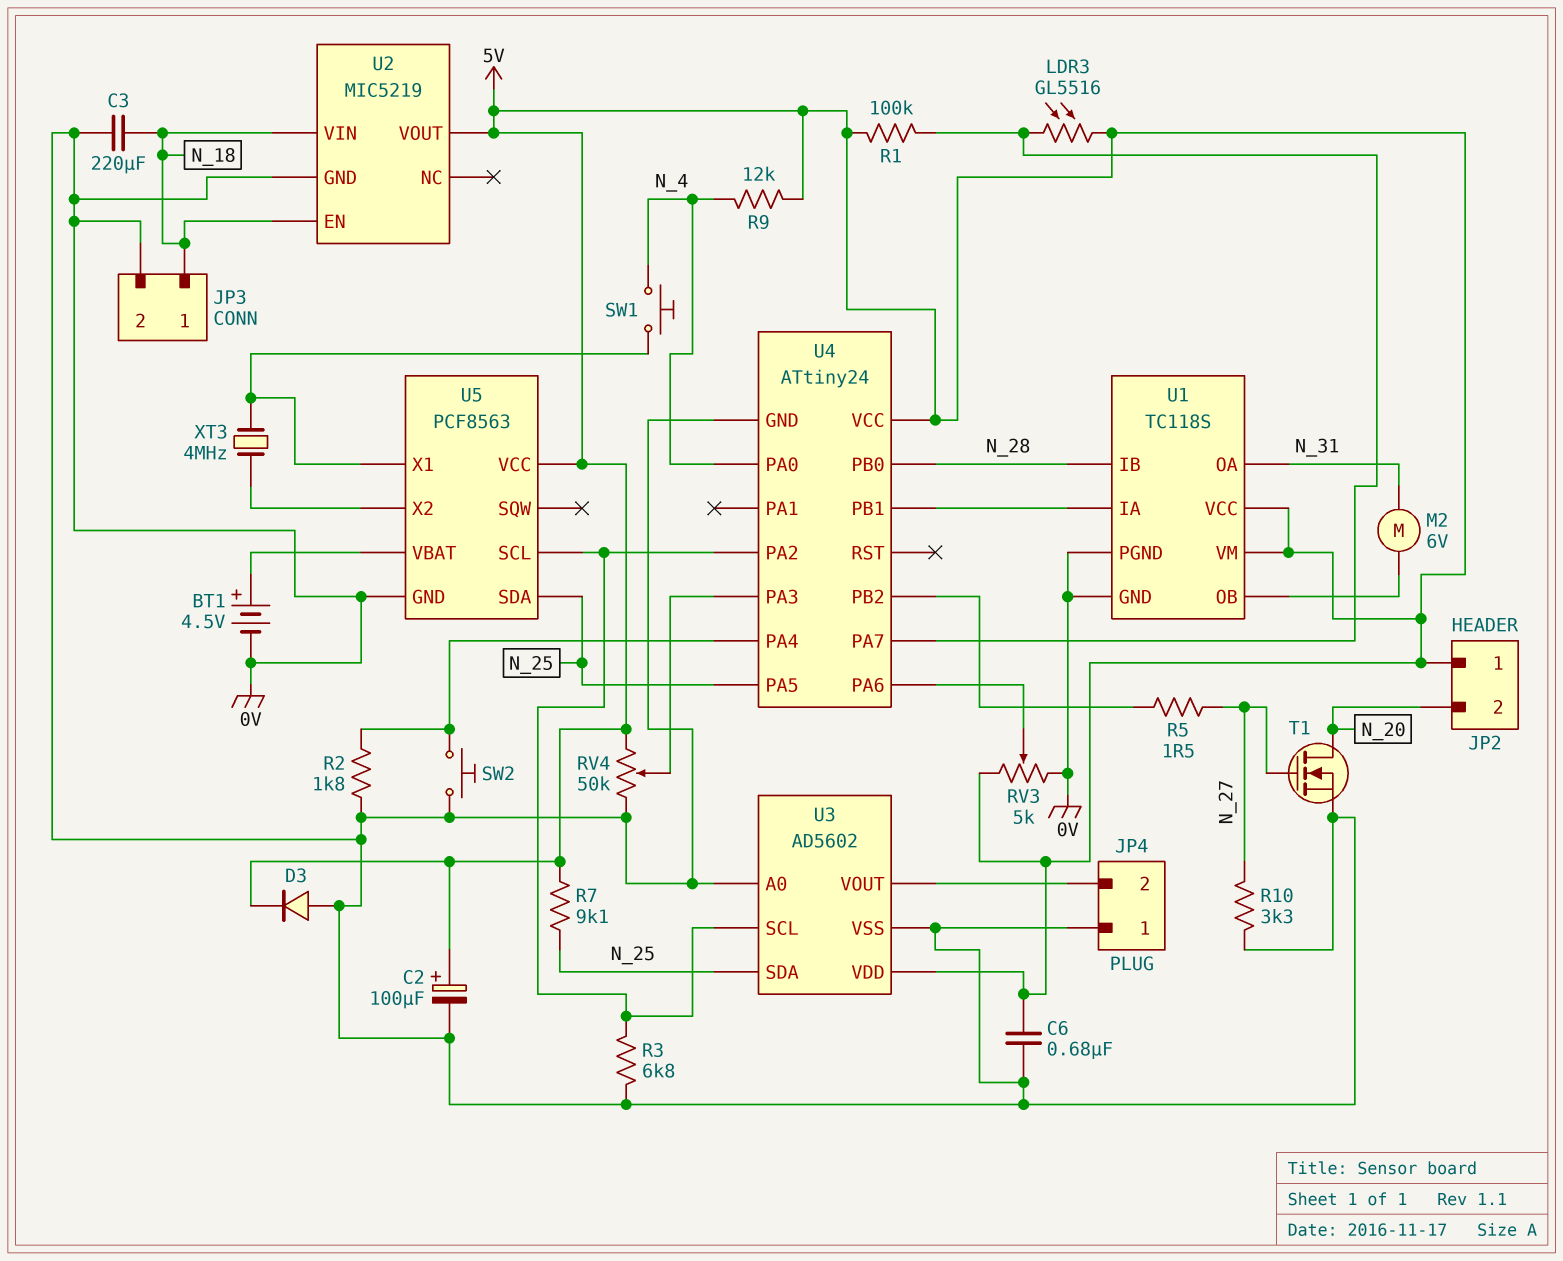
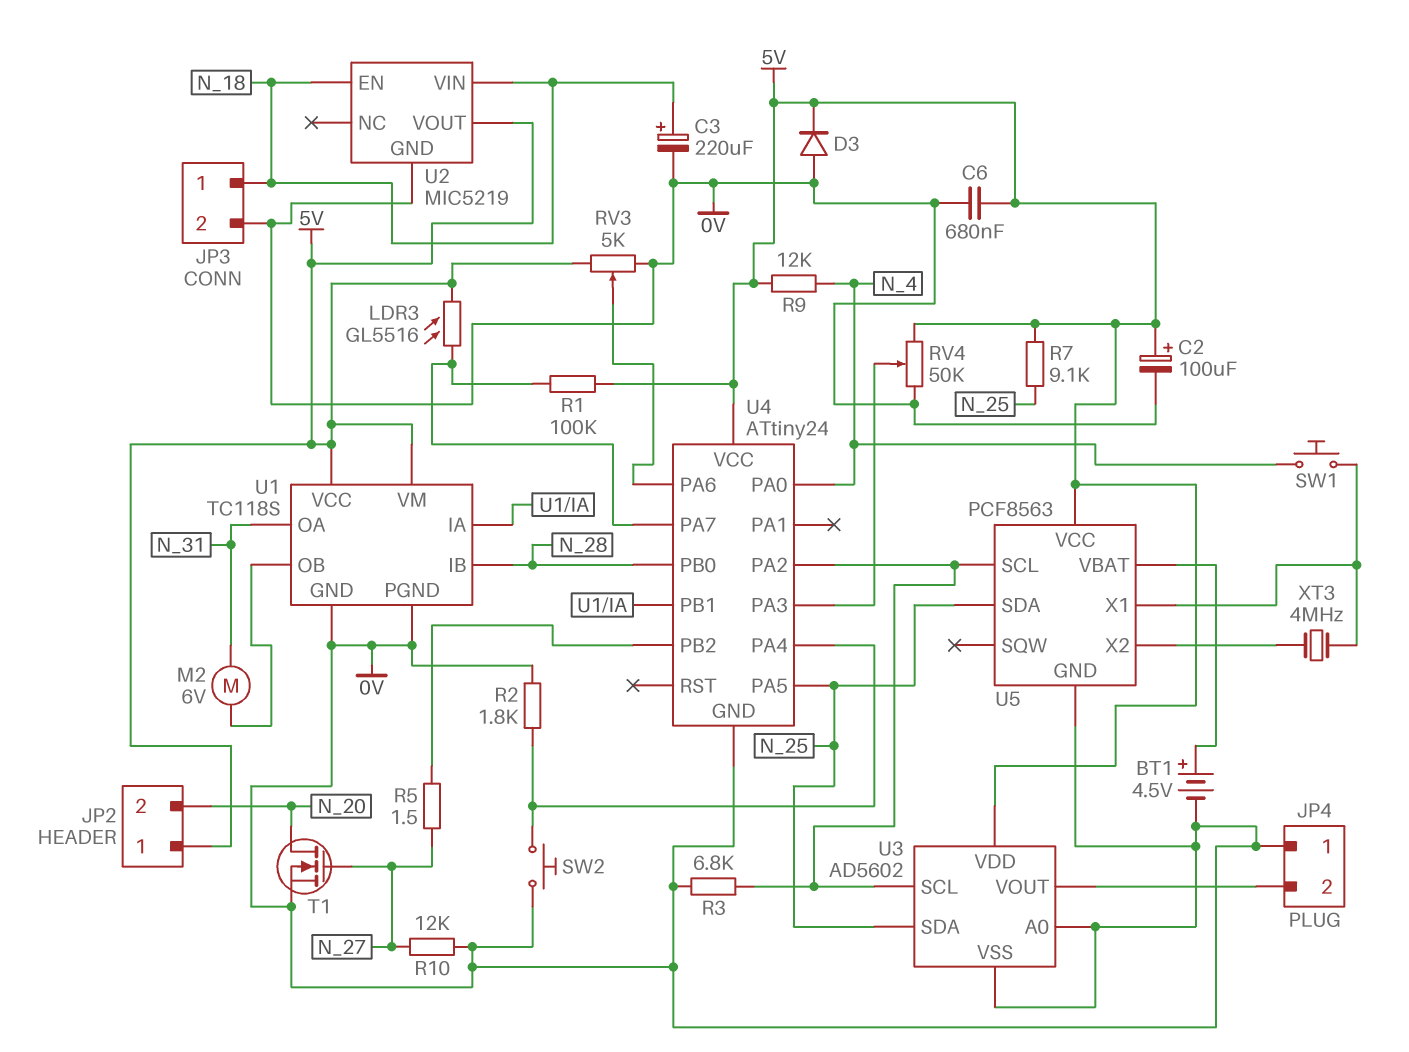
C3: 220uF (0V, N_18) -> 220uF (plus N_18, minus 0V)
R10: 3.3k (0V, N_27) -> 12k (0V, N_27)

